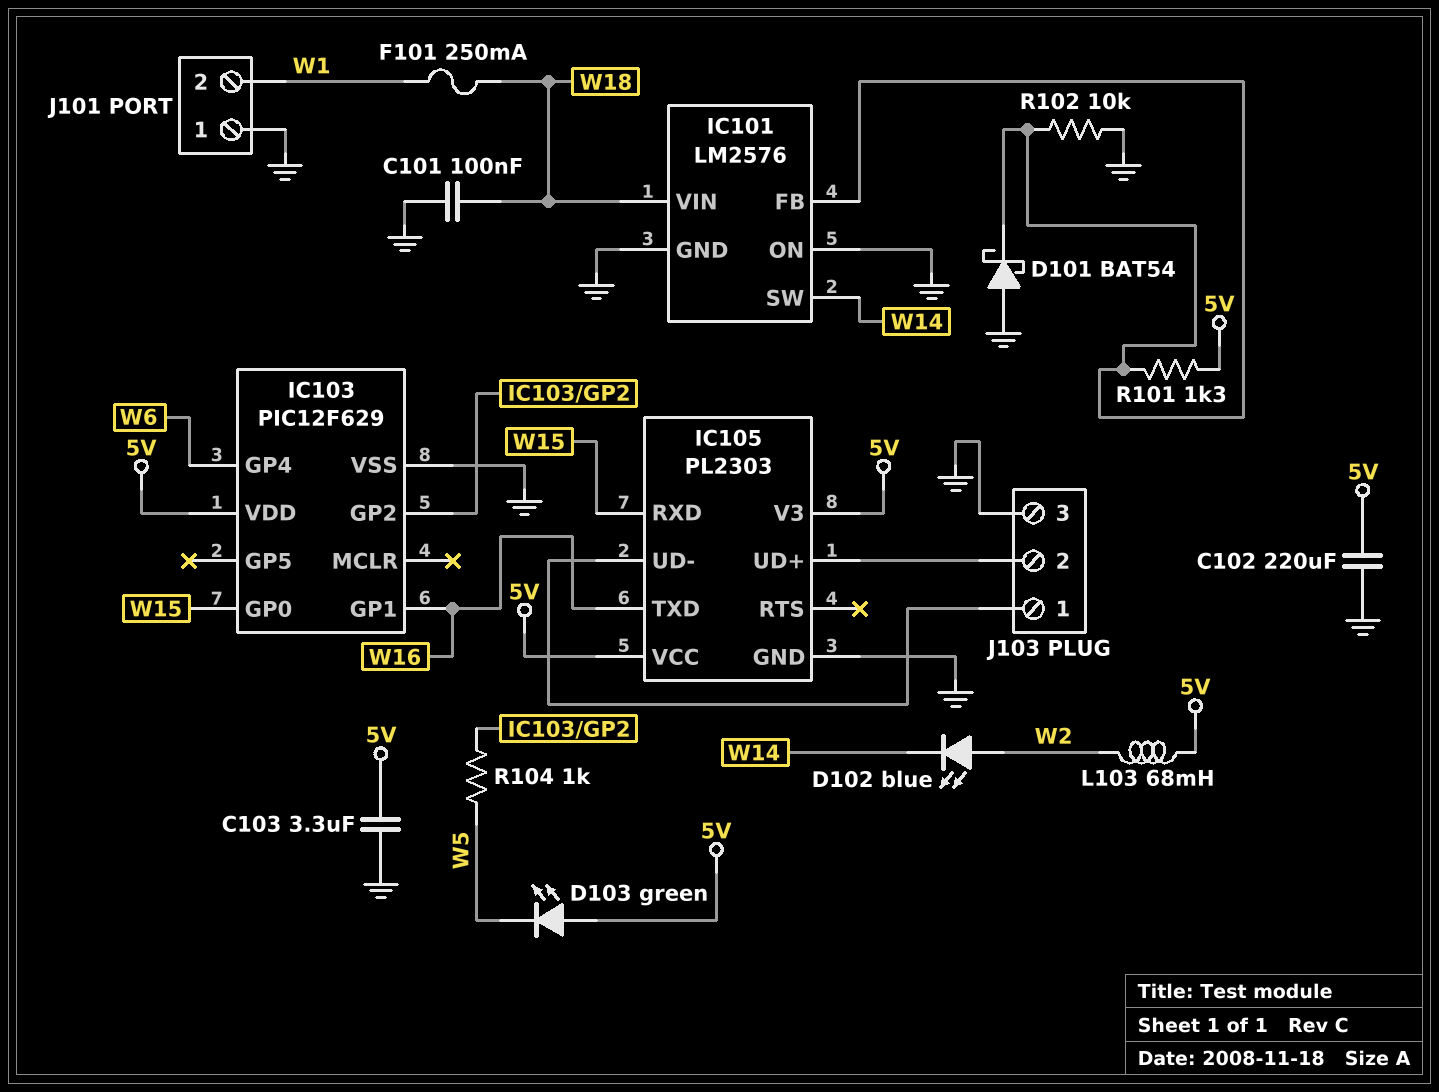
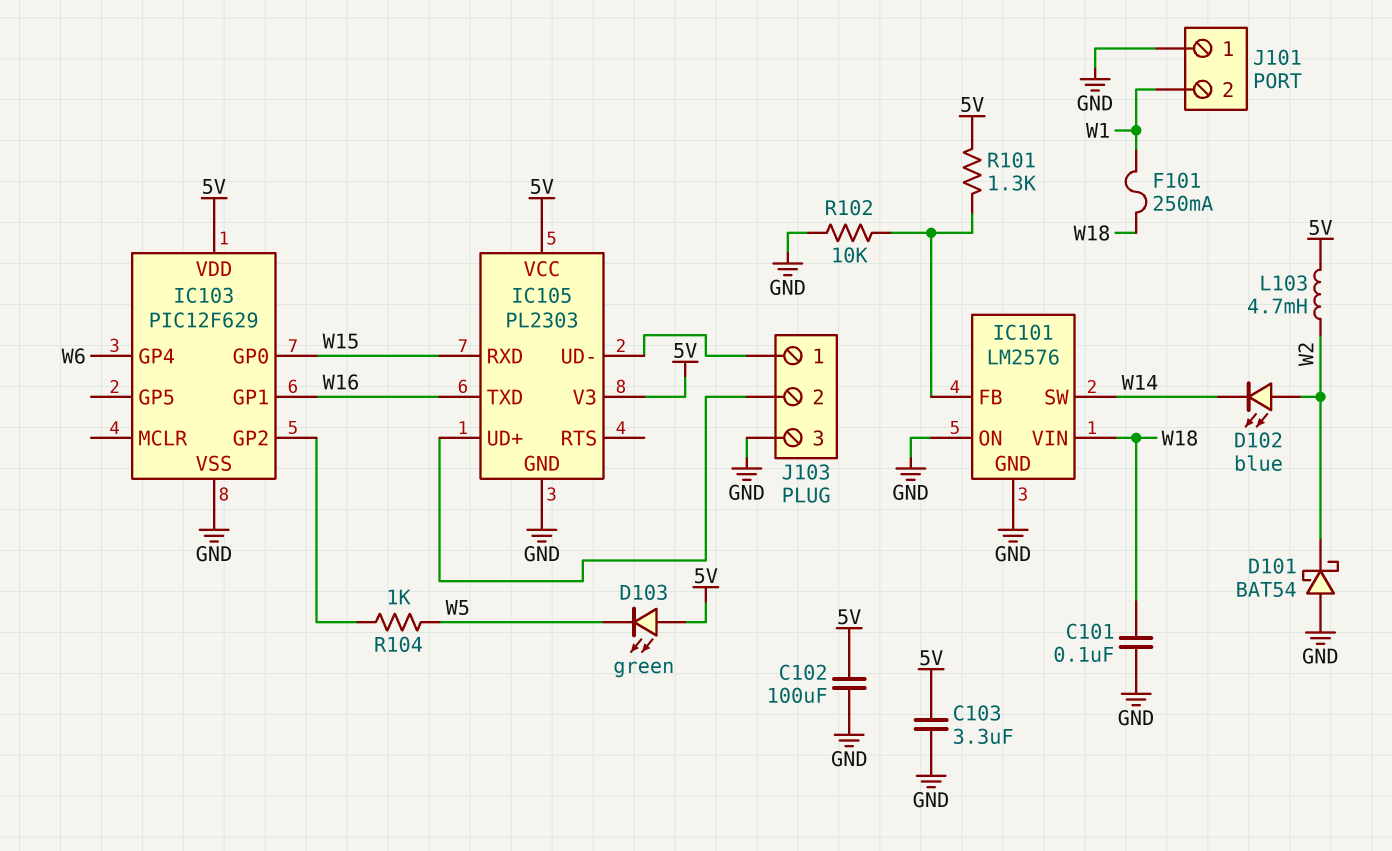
C102: 220uF (5V, GND) -> 100uF (5V, GND)
D101: schottky BAT54 (A GND, K IC101/FB) -> schottky BAT54 (A GND, K W2)
L103: 68mH (5V, W2) -> 4.7mH (5V, W2)

